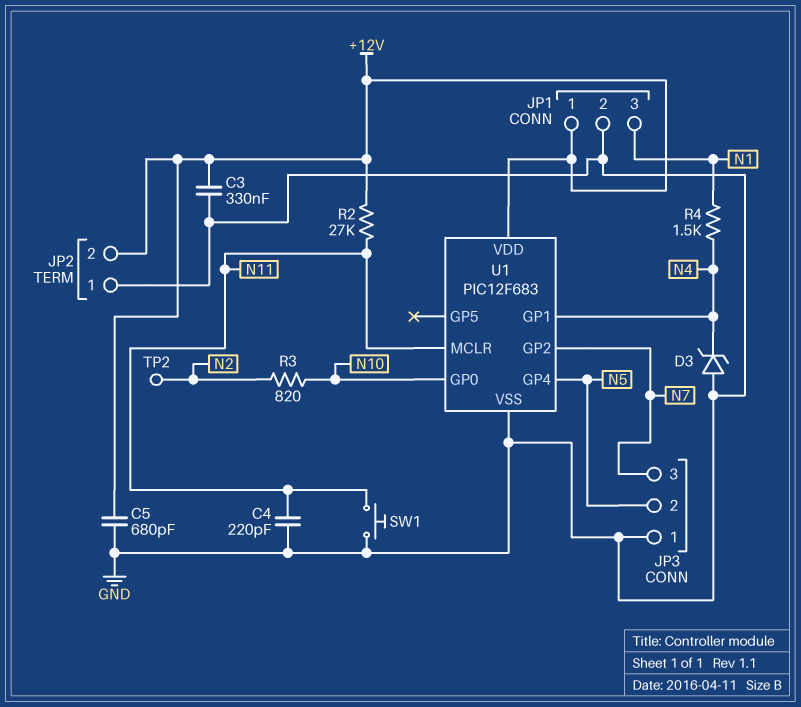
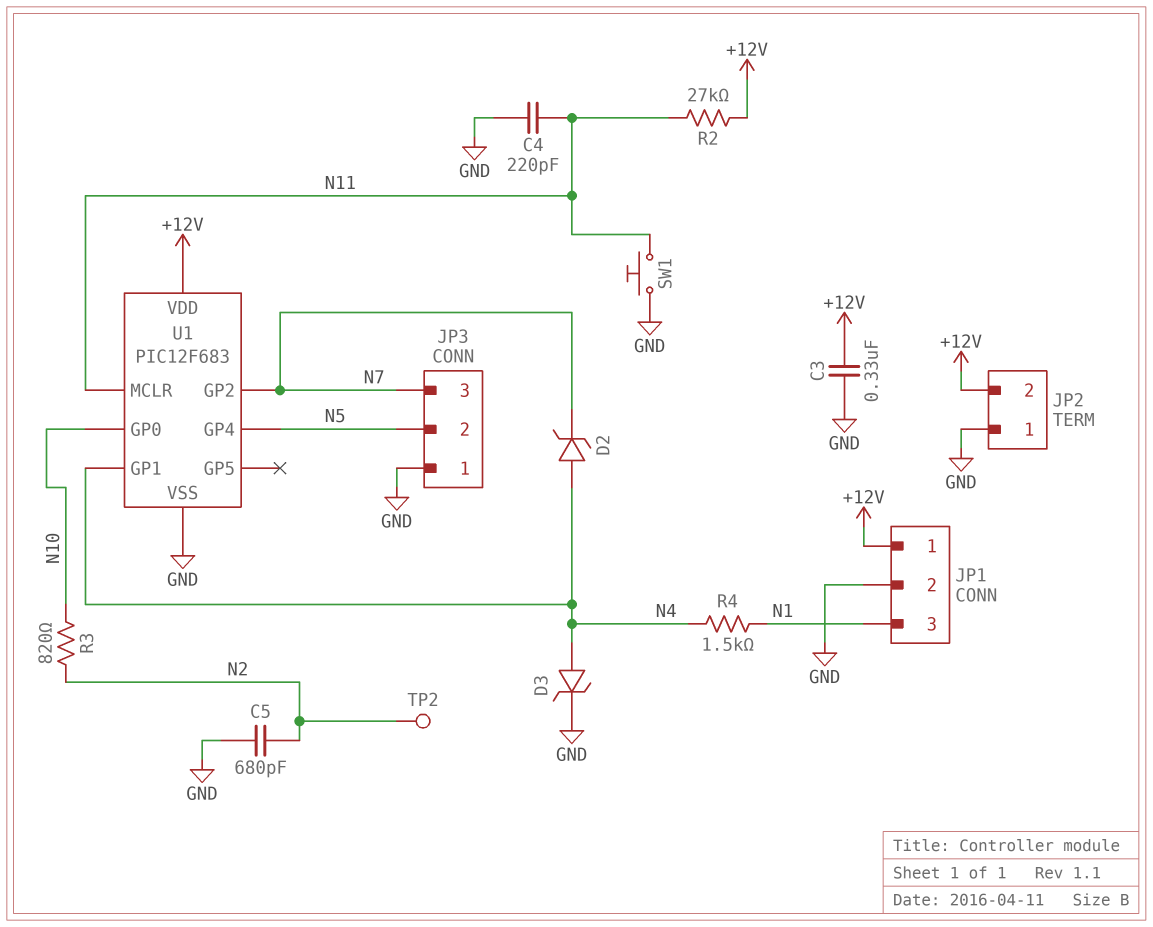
C5: 680pF (+12V, GND) -> 680pF (GND, N2)
D2: none -> zener (A N4, K N7)
D3: zener (A GND, K N4) -> zener (A N4, K GND)

